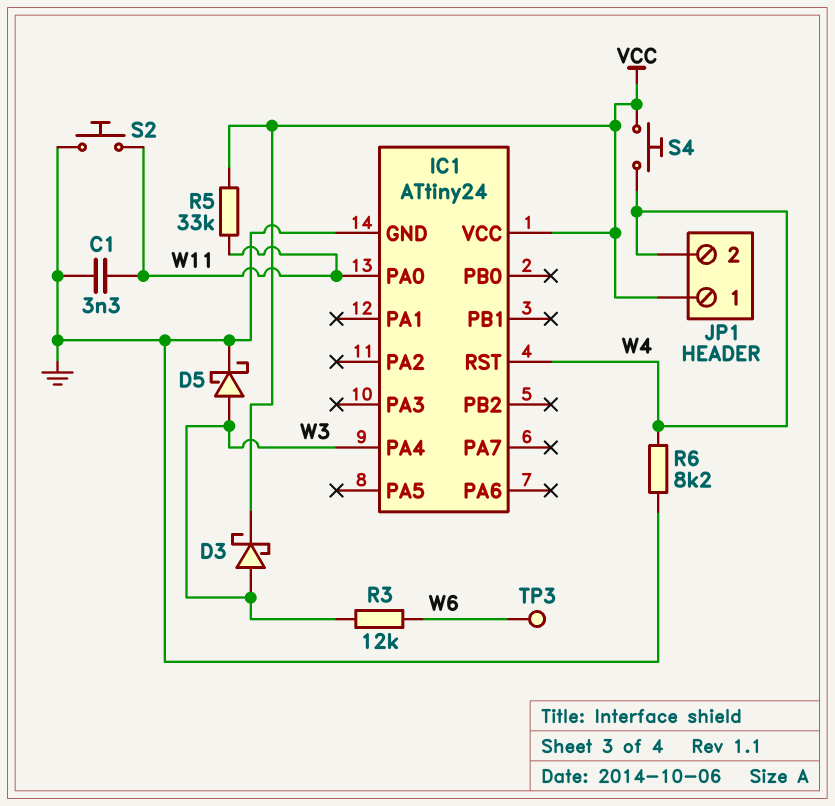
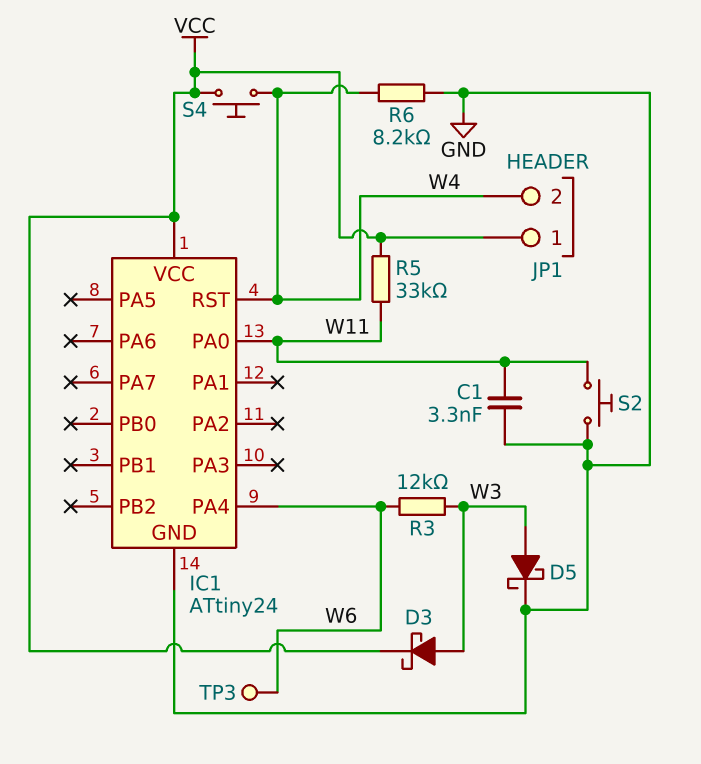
IC1 pin PA4: W3 -> W6

